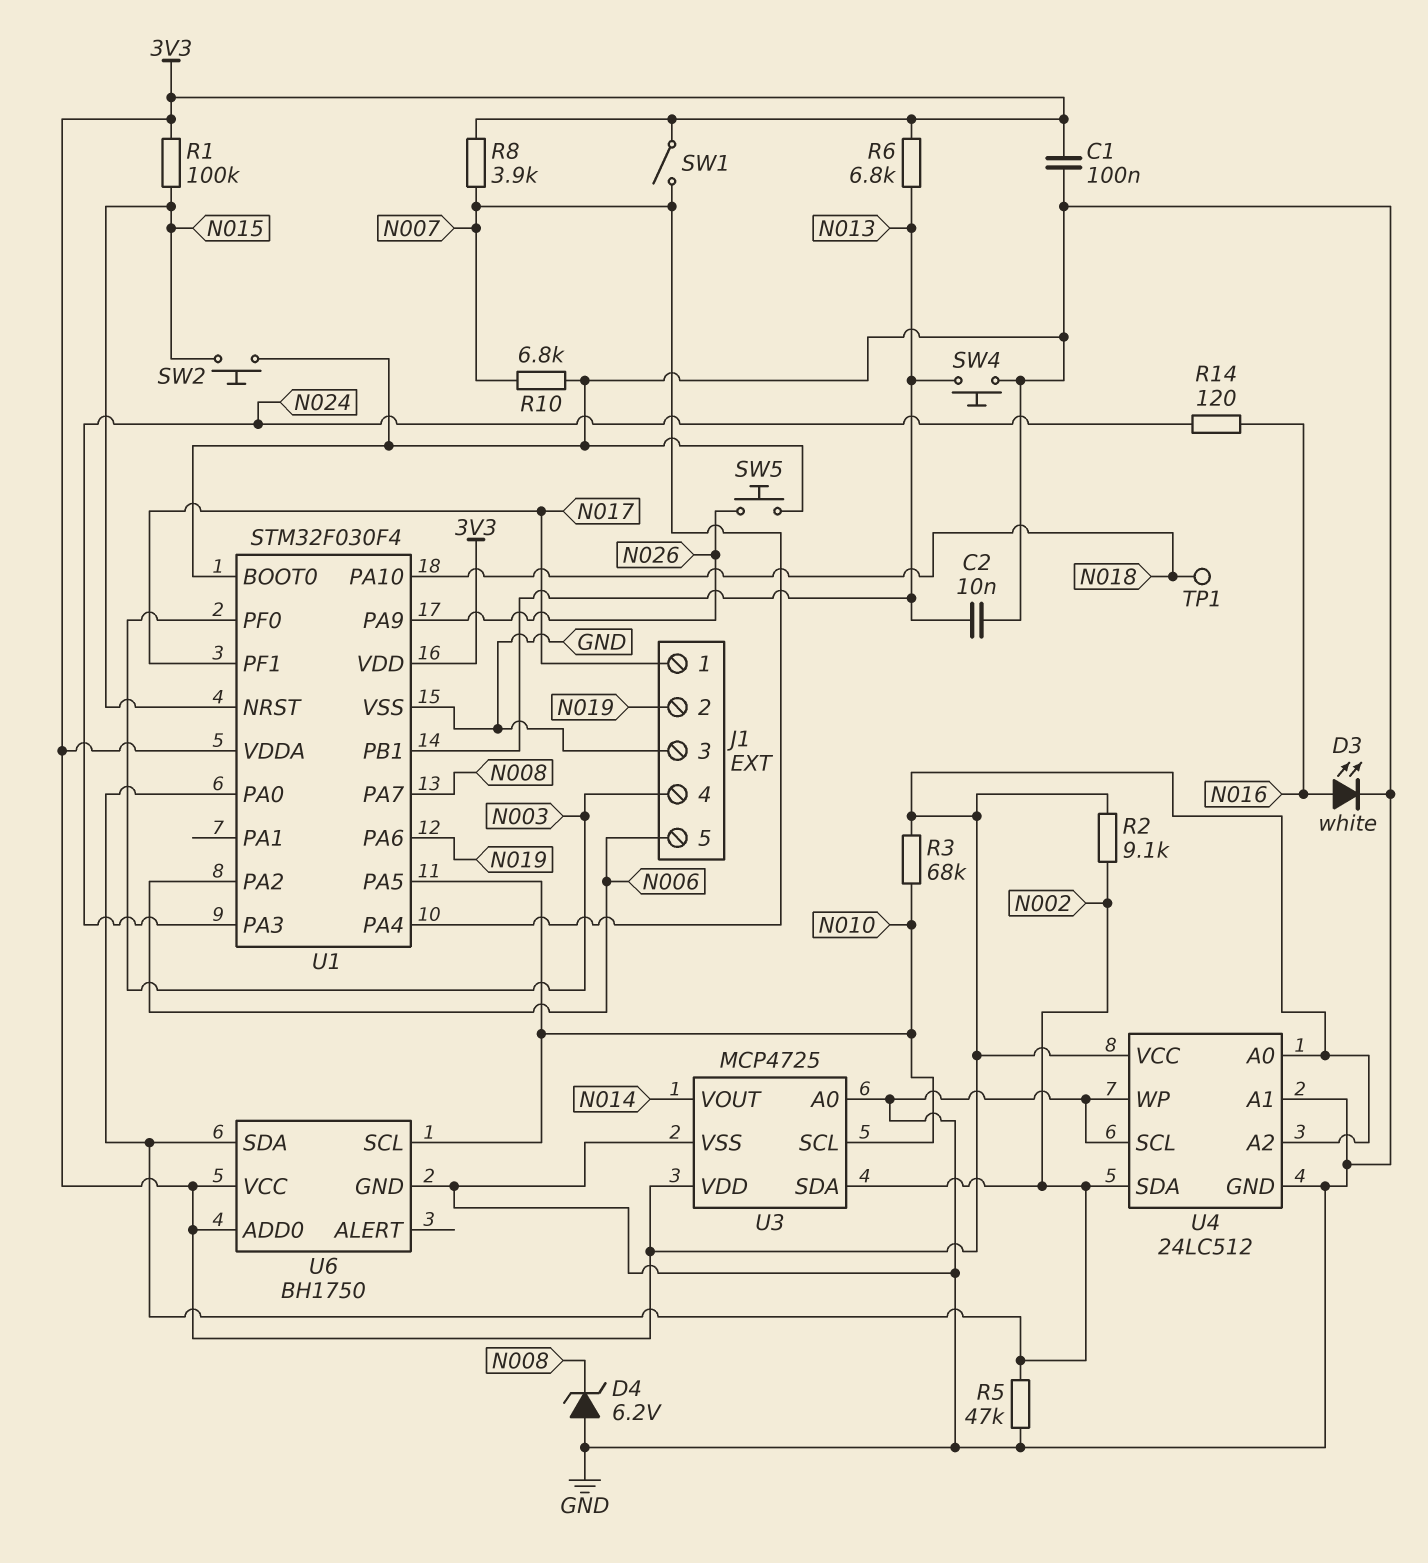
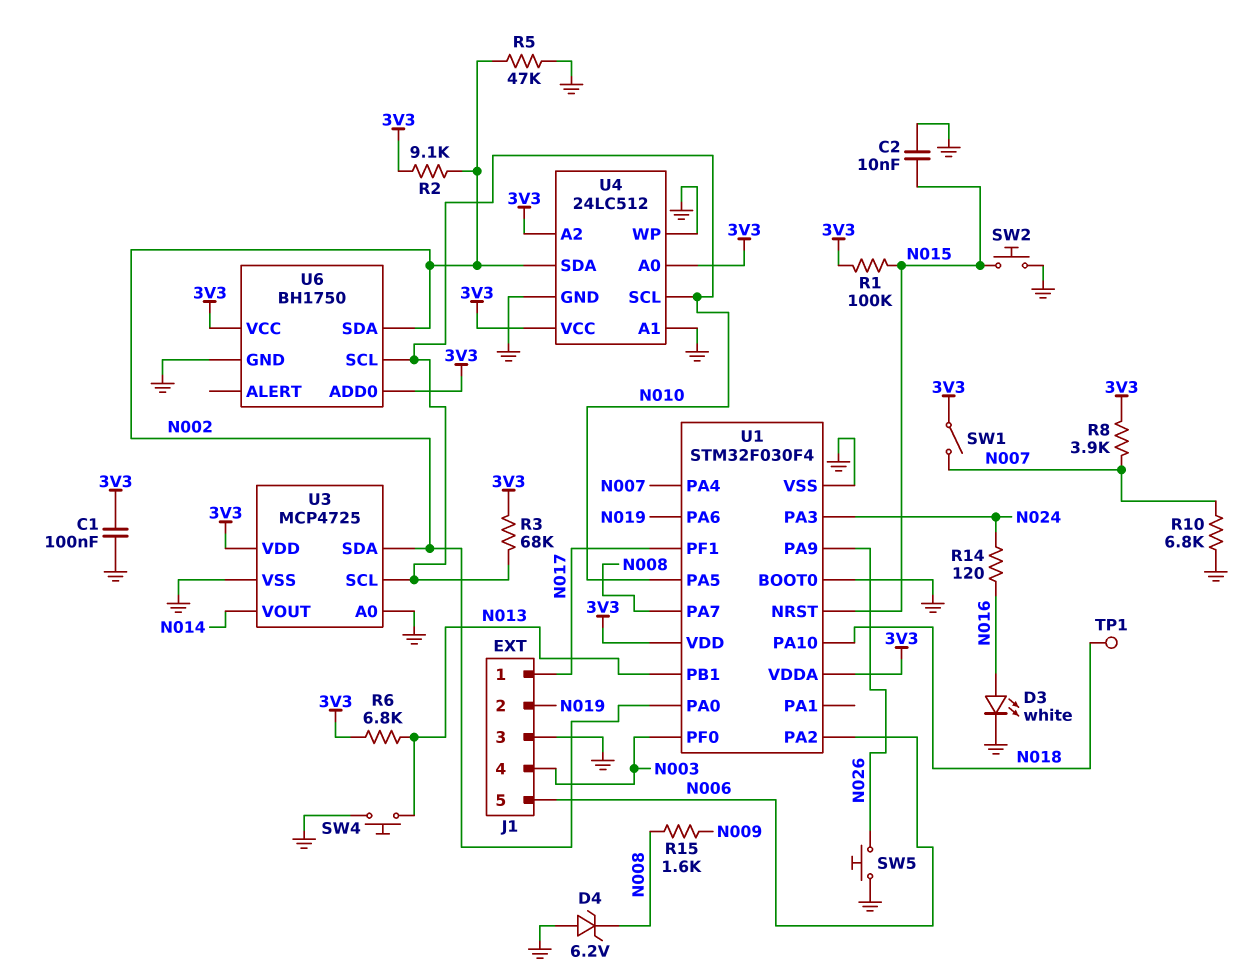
C2: 10nF (GND, N013) -> 10nF (GND, N015)
R15: none -> 1.6k (N008, N009)
U4 pin SCL: GND -> N010

